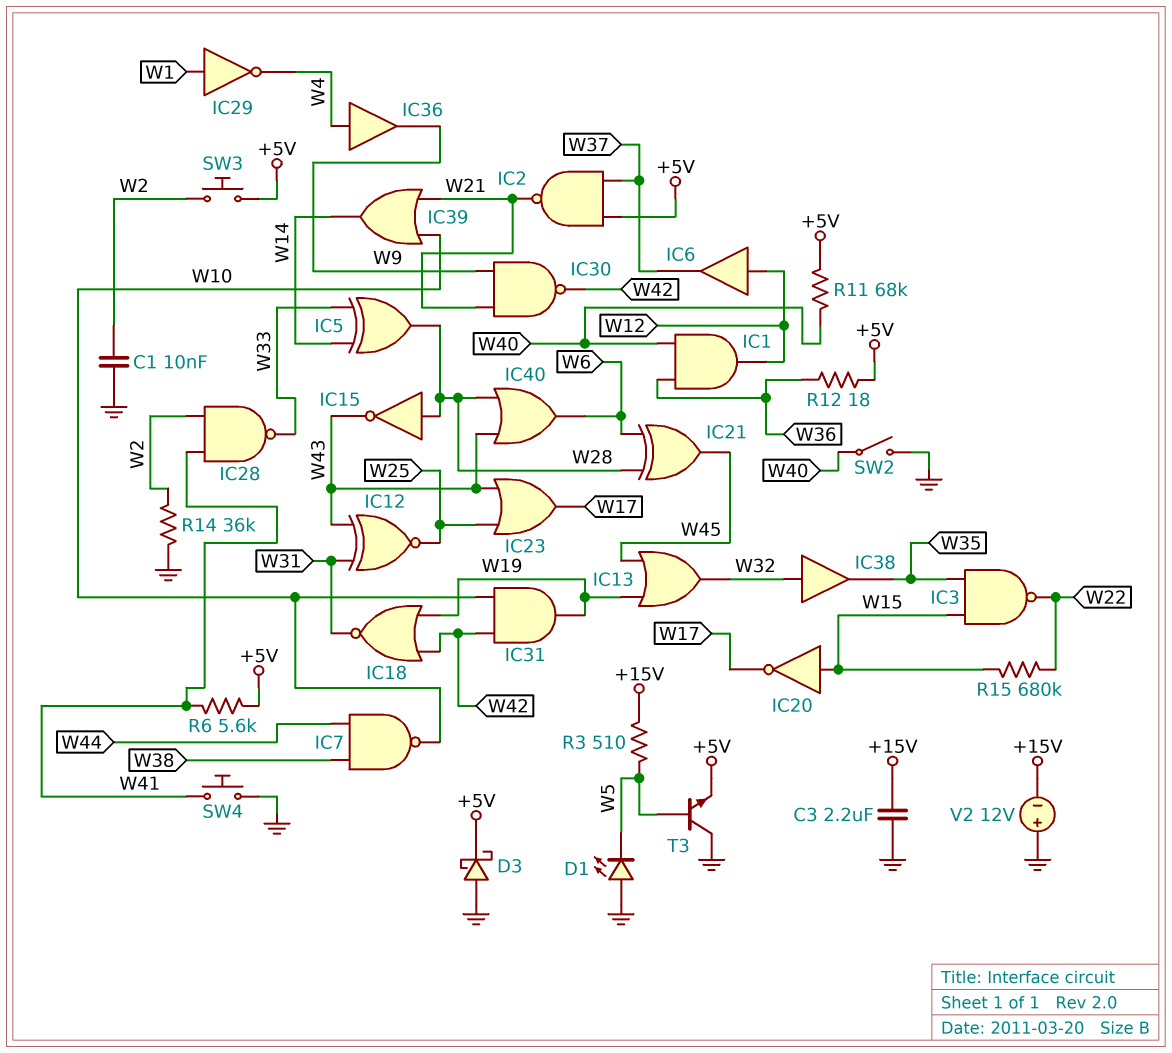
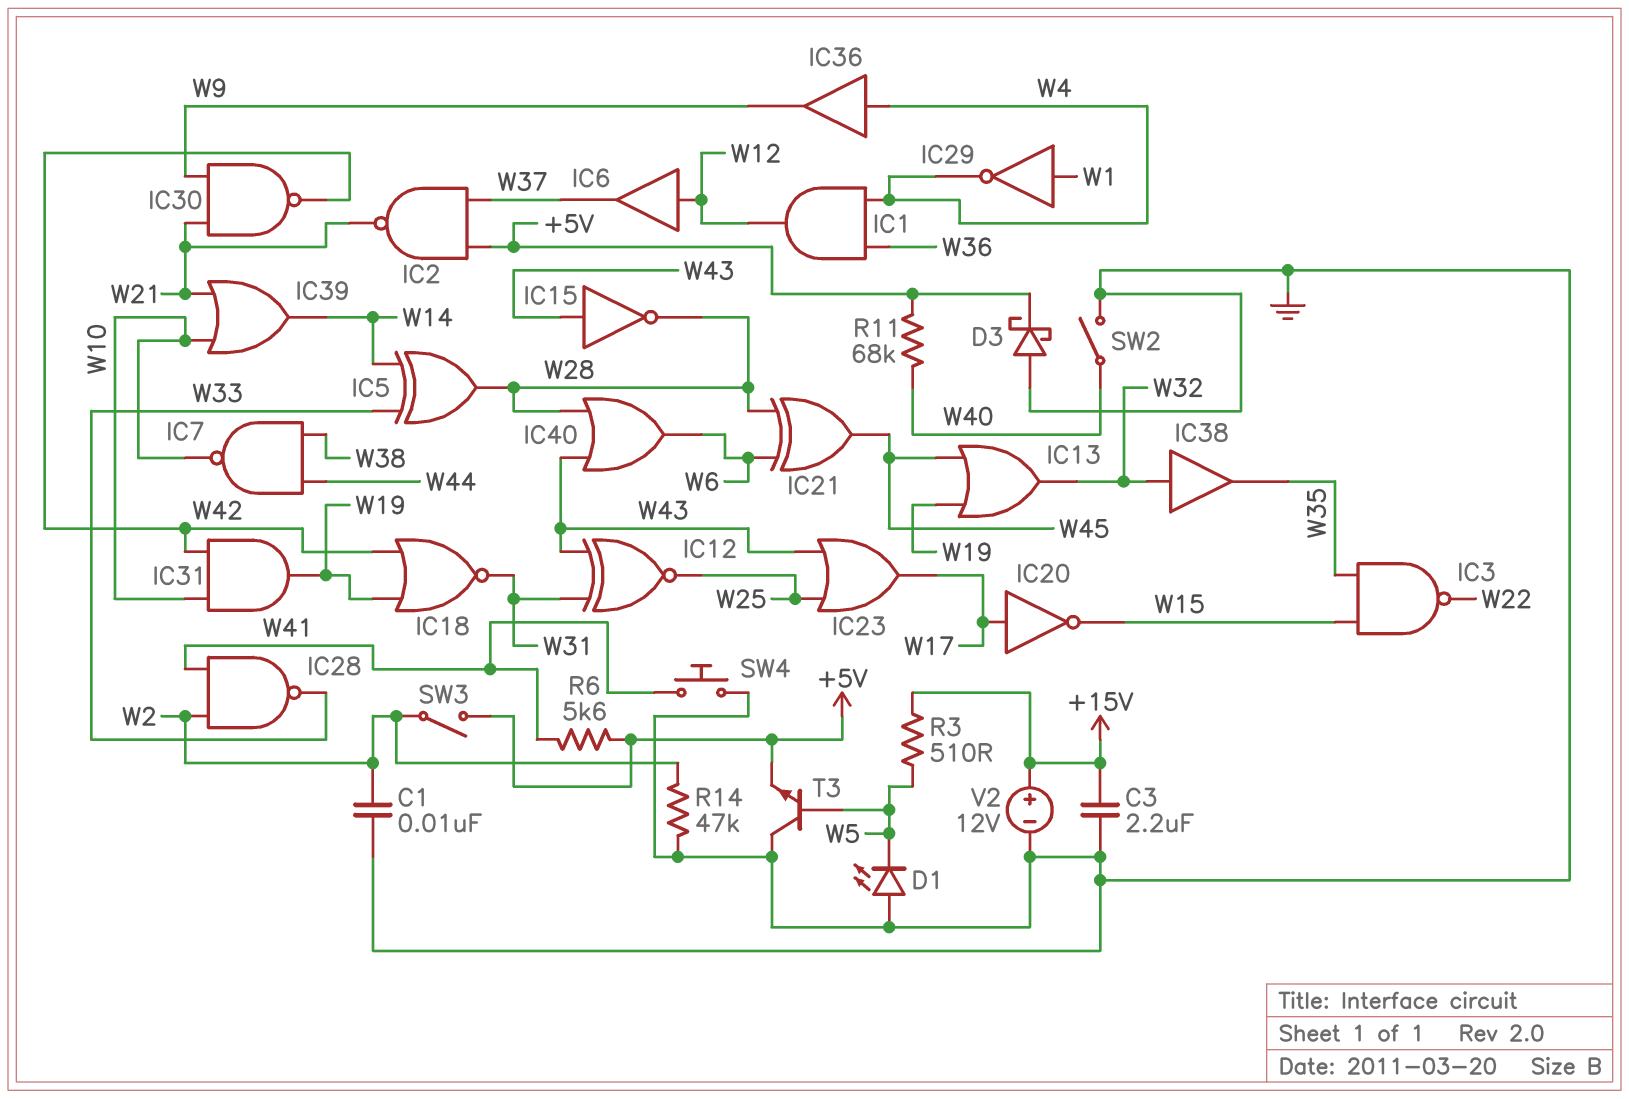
IC1: AND (in W36, in W40, out W12) -> AND (in W4, in W36, out W12)
IC15: NOT (in W28, out W43) -> NOT (in W43, out W28)
IC20: NOT (in W15, out W17) -> NOT (in W17, out W15)
R12: 18 (+5V, W36) -> none
R14: 36k (GND, W2) -> 47k (GND, W2)
R15: 680k (W15, W22) -> none
SW3: button (+5V, W2) -> switch (+5V, W2)
V2: 12V (plus GND, minus +15V) -> 12V (plus +15V, minus GND)

